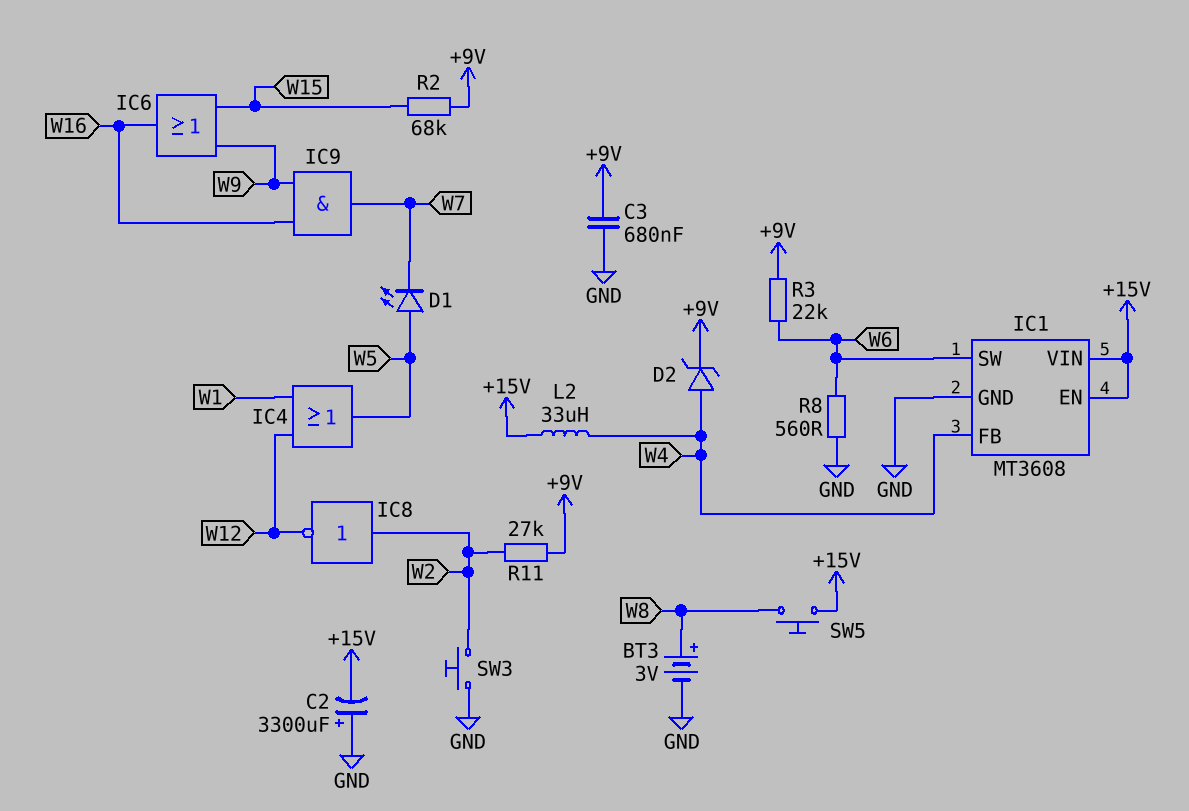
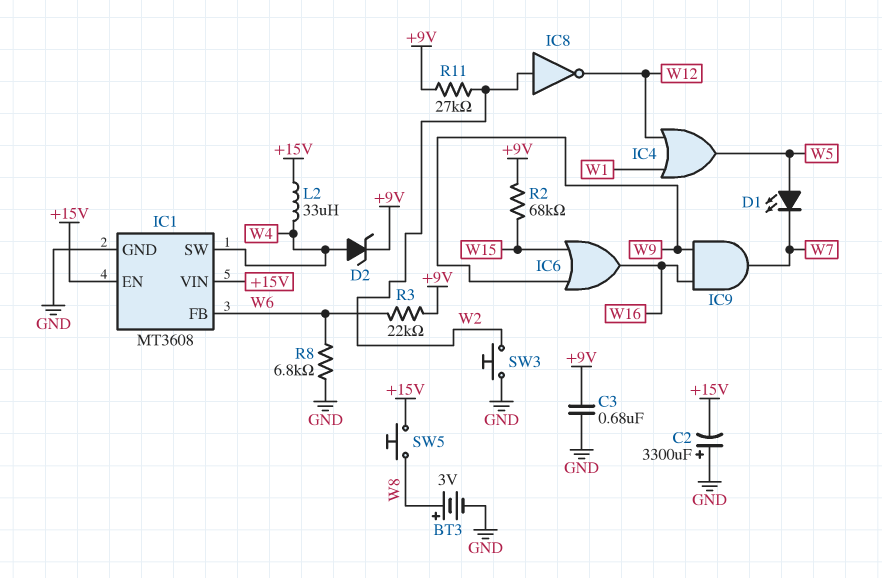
IC1 pin FB: W4 -> W6
IC1 pin SW: W6 -> W4
R8: 560 (GND, W6) -> 6.8k (GND, W6)

